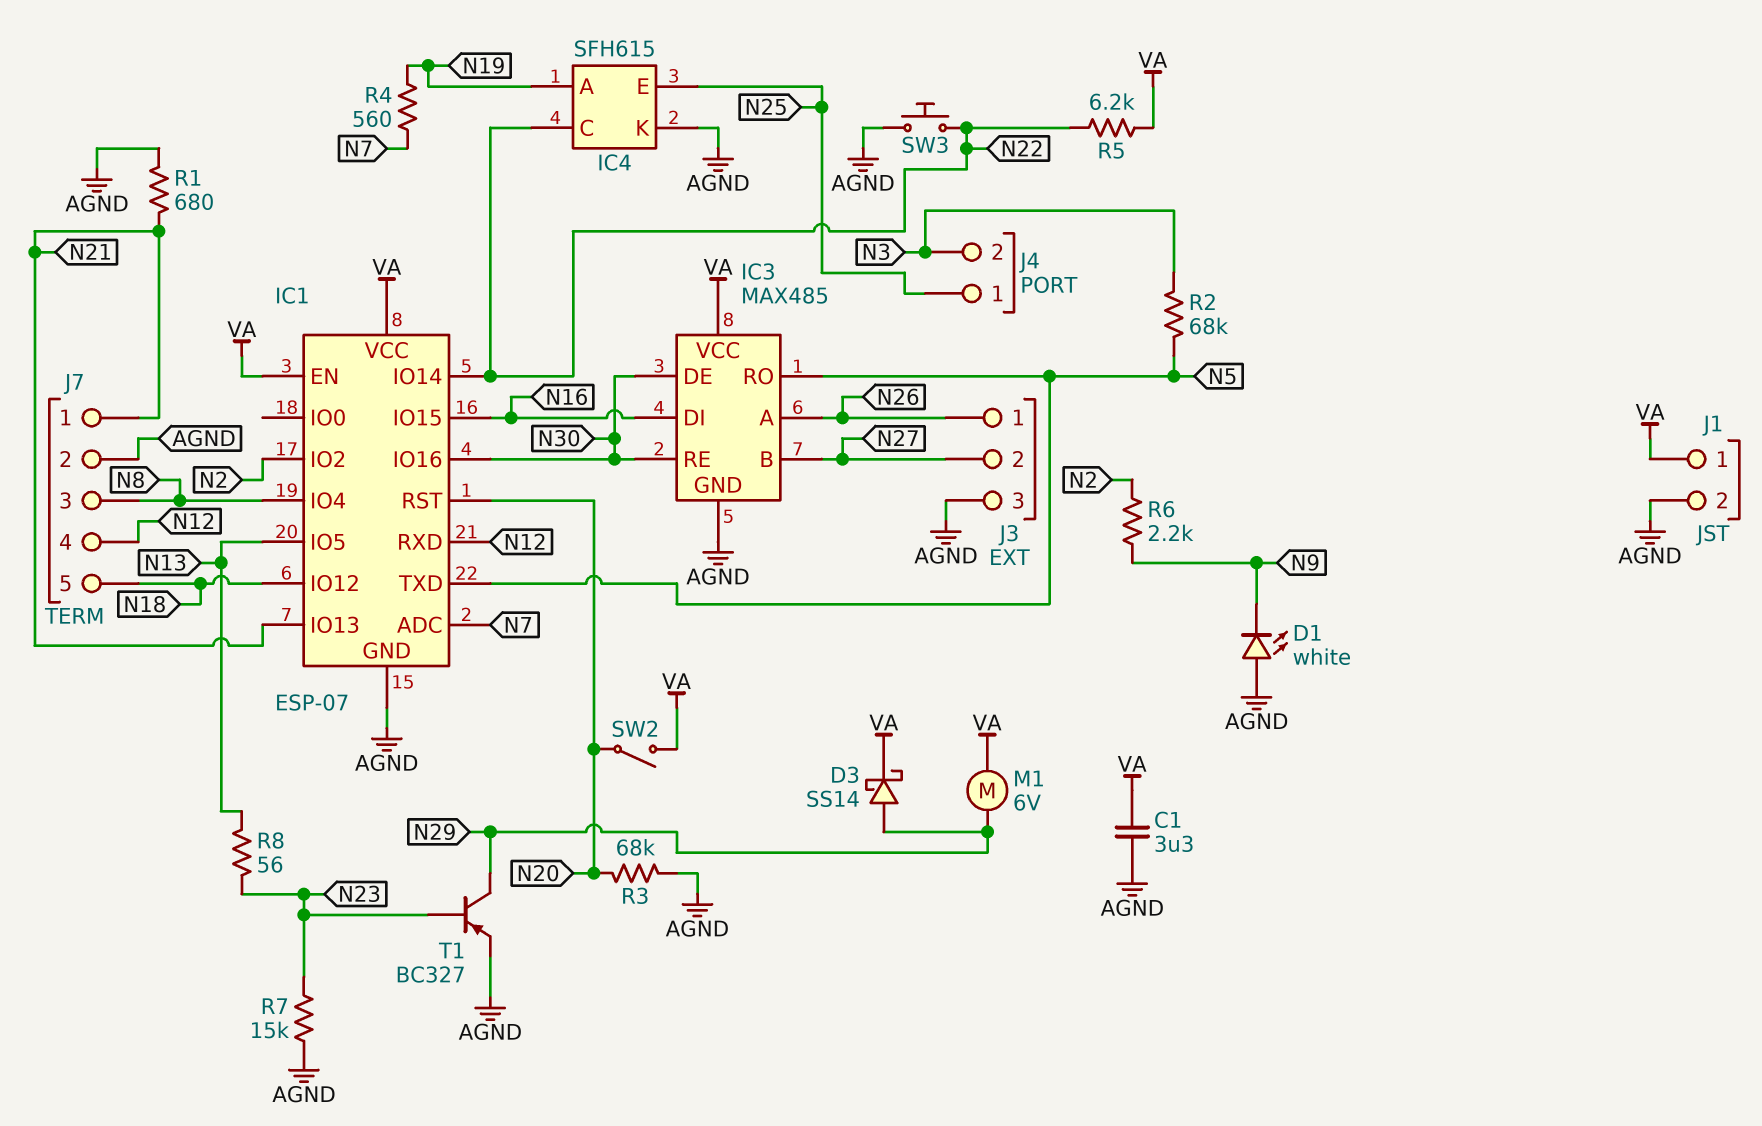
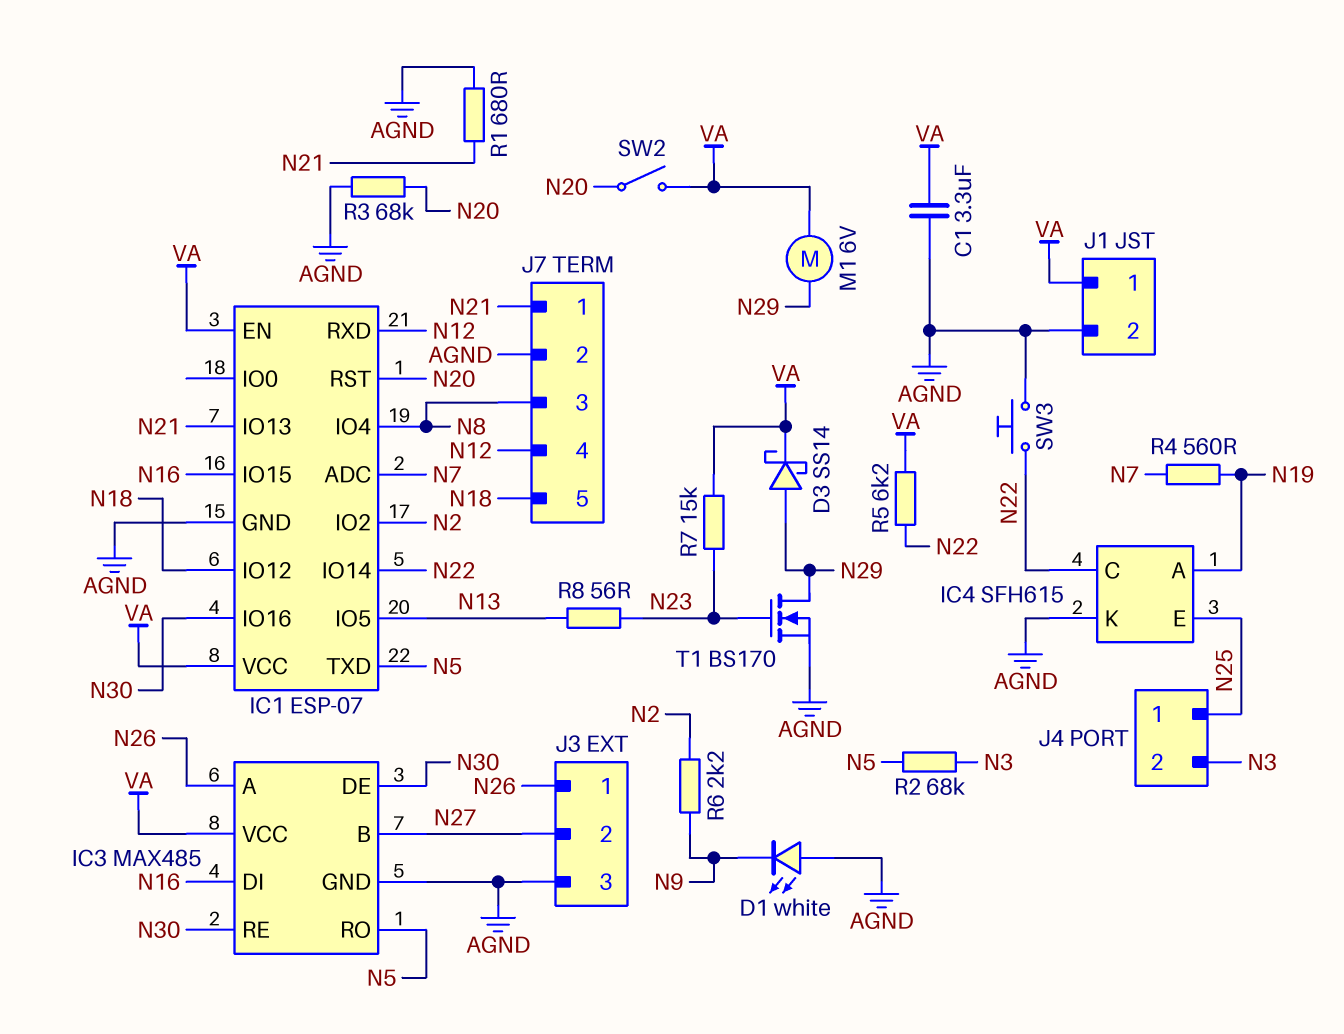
R7: 15k (AGND, N23) -> 15k (N23, VA)
T1: PNP BC327 (B N23, C N29, E AGND) -> NMOS BS170 (G N23, D N29, S AGND)

